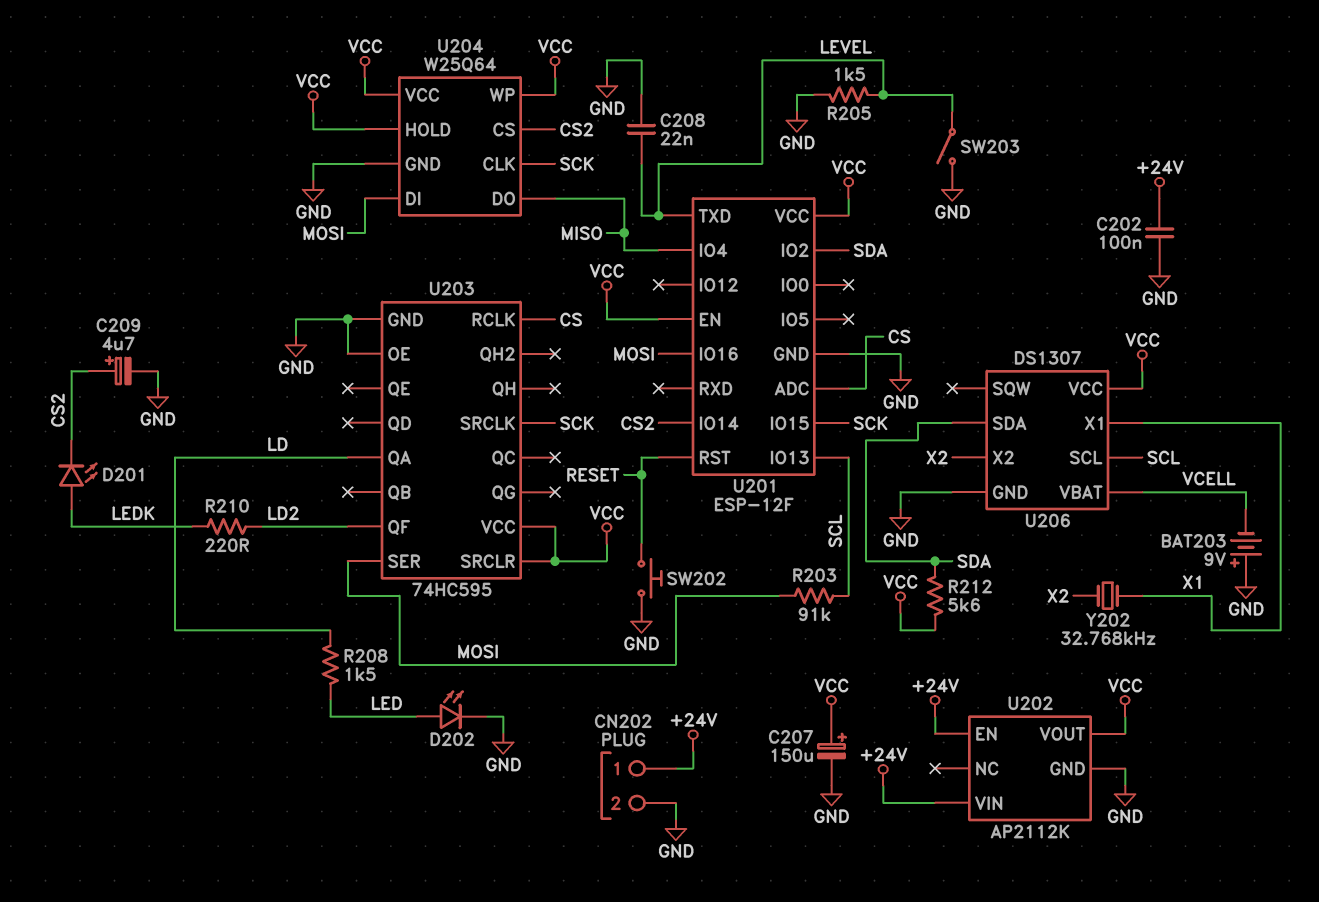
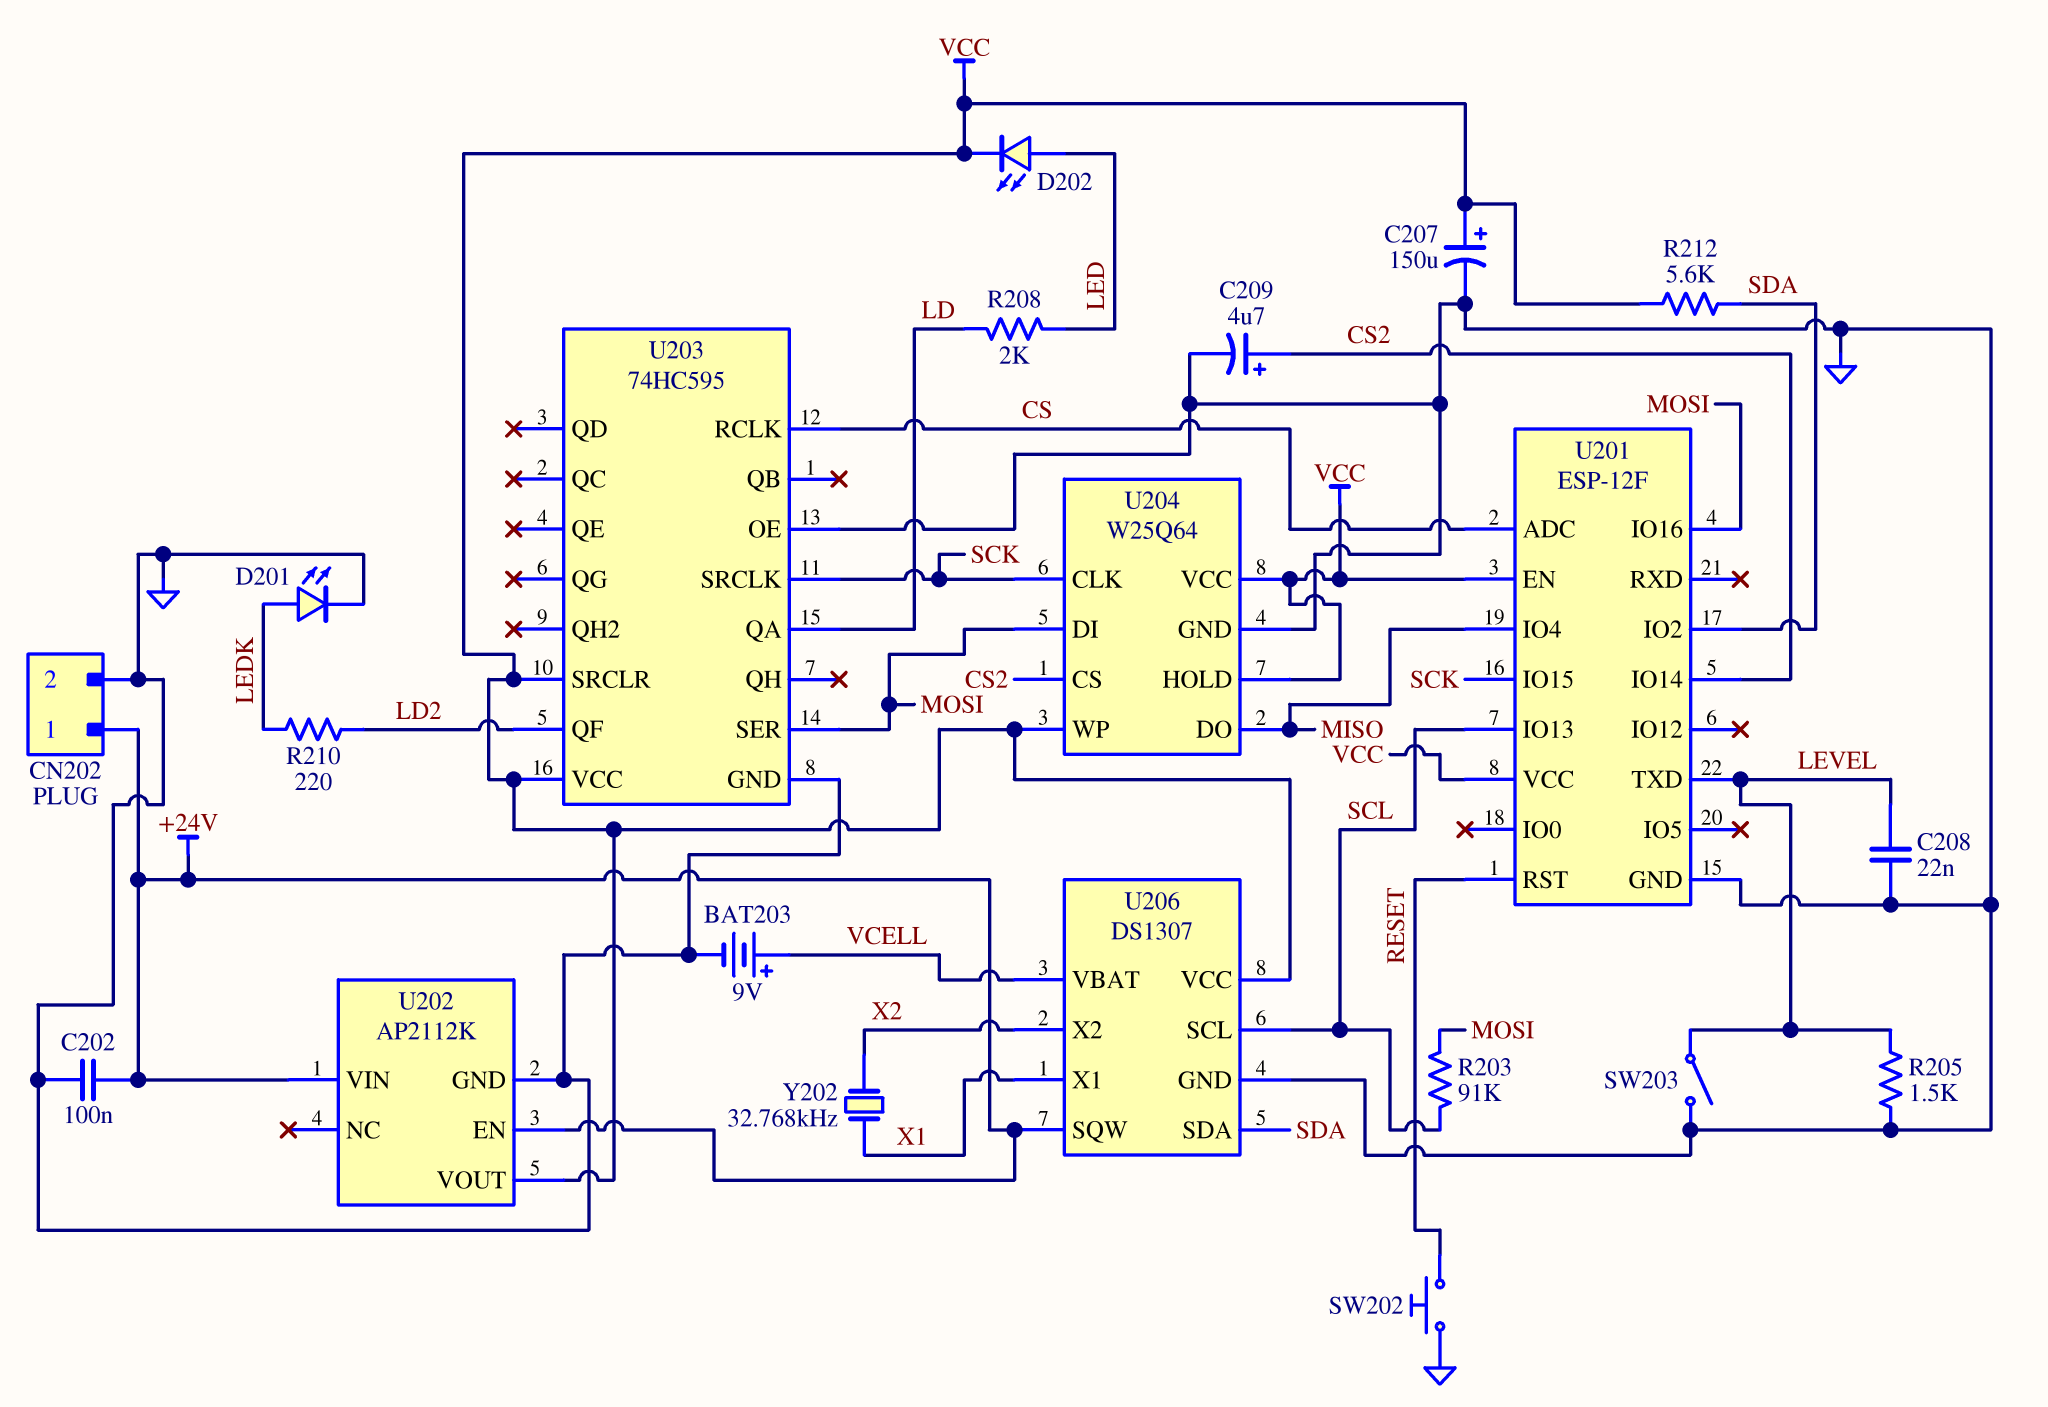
BAT203: 9V (plus GND, minus VCELL) -> 9V (plus VCELL, minus GND)
D201: LED (A LEDK, K CS2) -> LED (A LEDK, K GND)
D202: LED (A LED, K GND) -> LED (A LED, K VCC)
R208: 1.5k (LD, LED) -> 2k (LD, LED)
U206 pin SQW: none -> +24V

